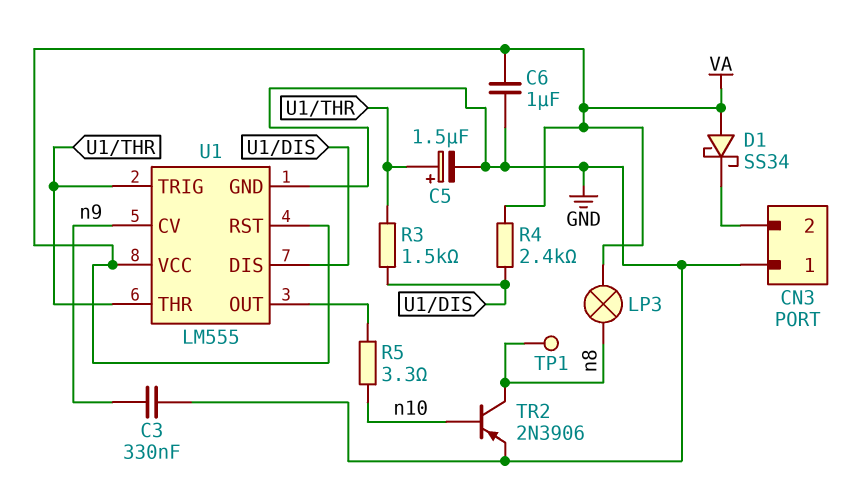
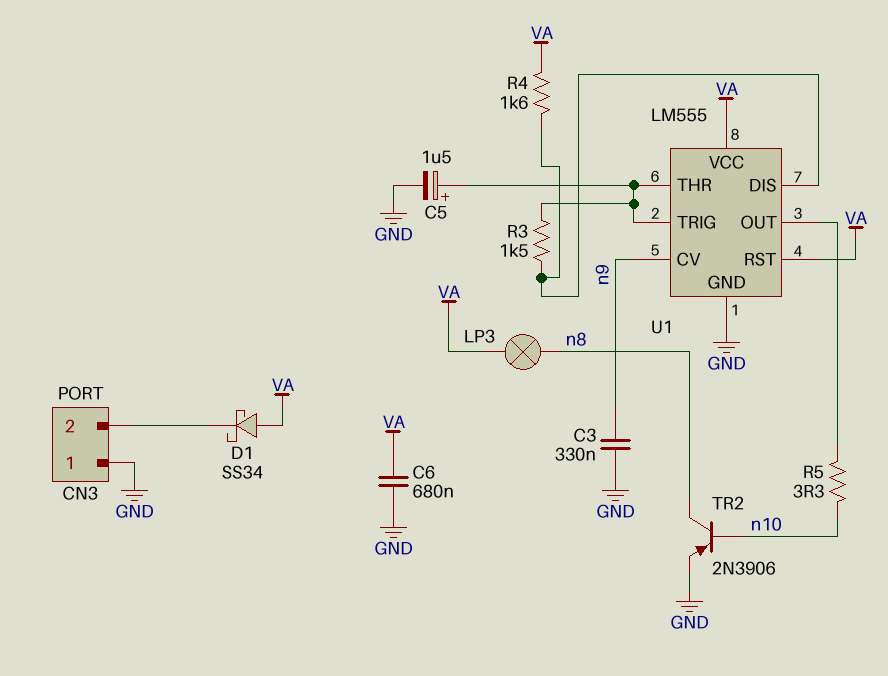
C6: 1uF (GND, VA) -> 680nF (GND, VA)
R4: 2.4k (U1/DIS, VA) -> 1.6k (U1/DIS, VA)
TP1: test point (n8) -> none

